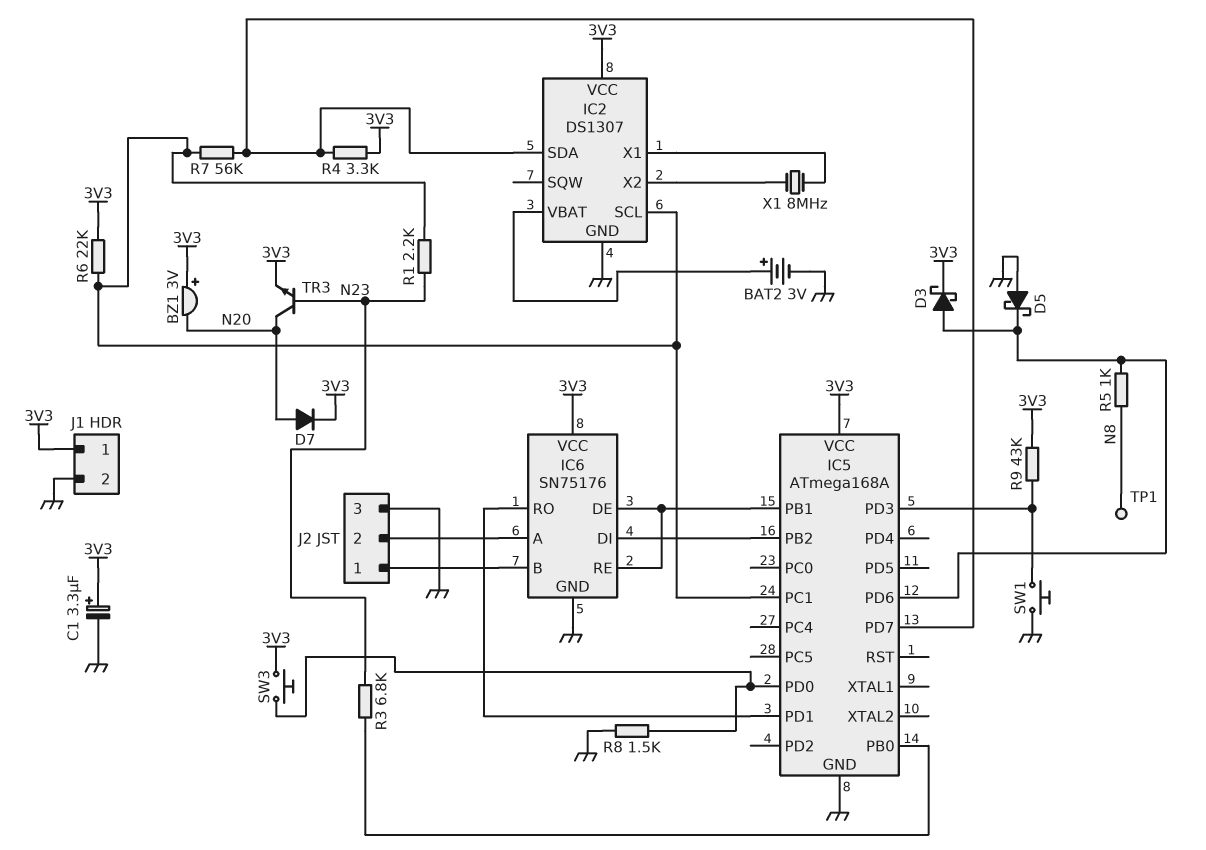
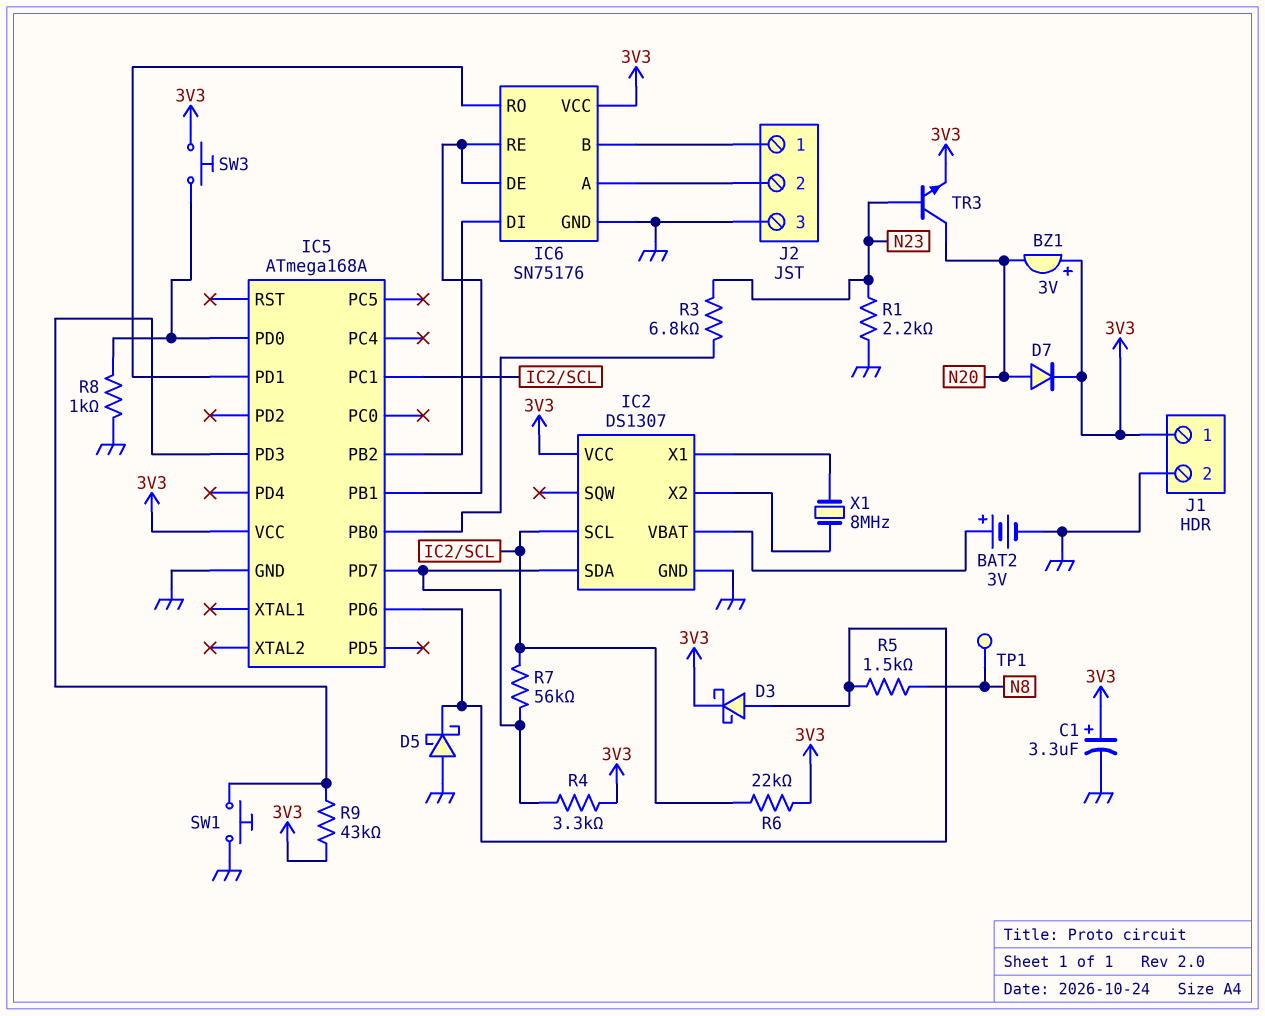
R1: 2.2k (IC2/SCL, N23) -> 2.2k (GND, N23)
R5: 1k (IC5/PD6, N8) -> 1.5k (IC5/PD6, N8)
R8: 1.5k (GND, IC5/PD0) -> 1k (GND, IC5/PD0)

